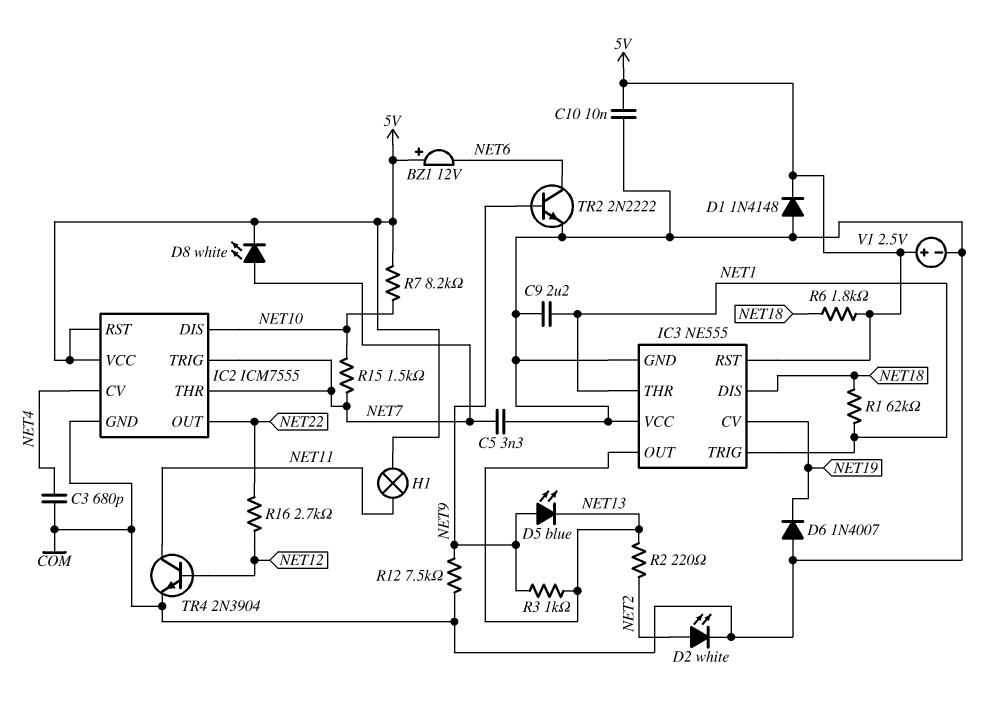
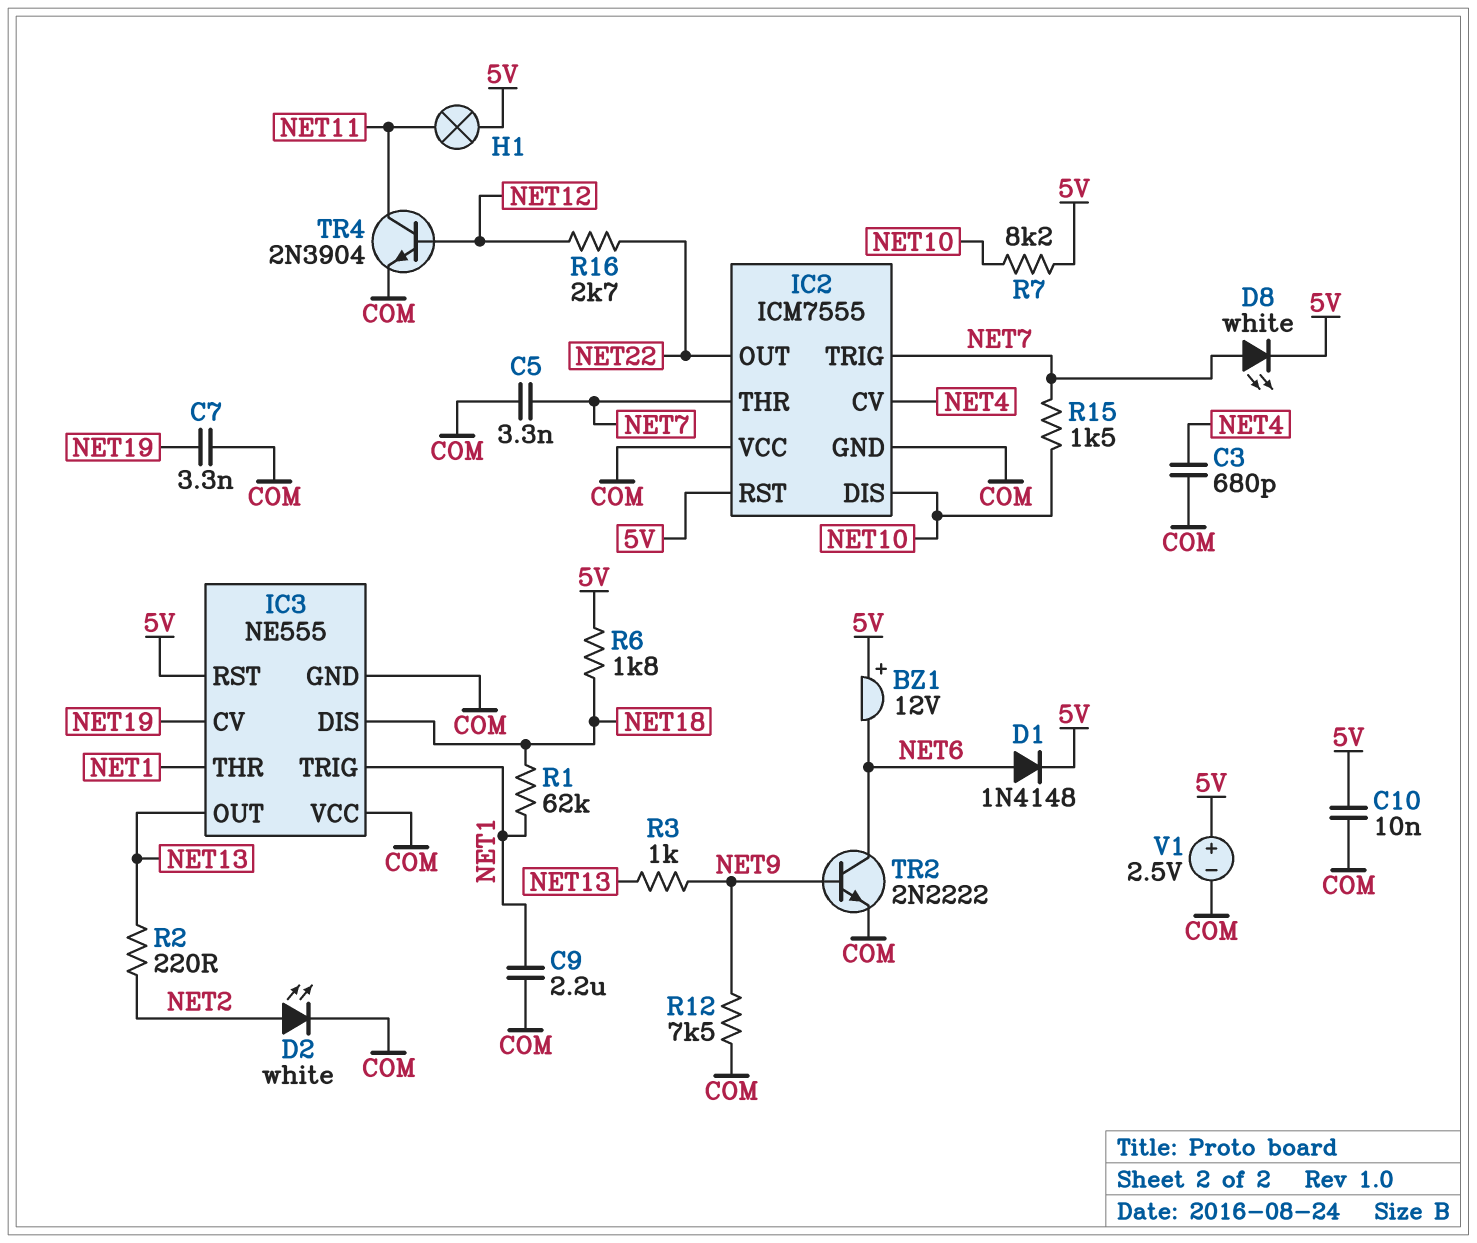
C7: none -> 3.3nF (COM, NET19)
D1: diode 1N4148 (A COM, K 5V) -> diode 1N4148 (A NET6, K 5V)
D5: LED blue (A NET9, K NET13) -> none
D6: diode 1N4007 (A COM, K NET19) -> none
IC2 pin VCC: 5V -> COM

